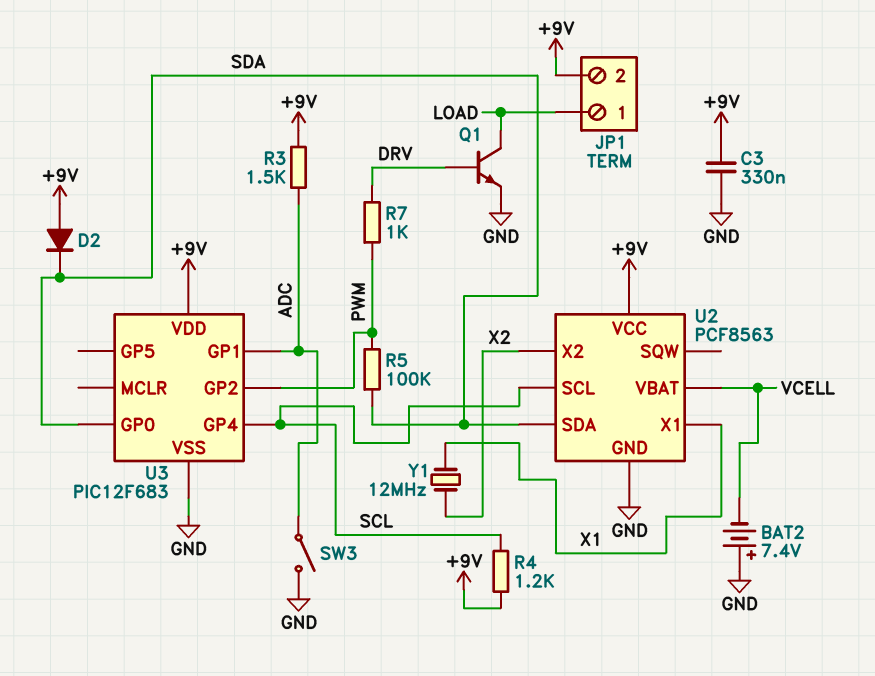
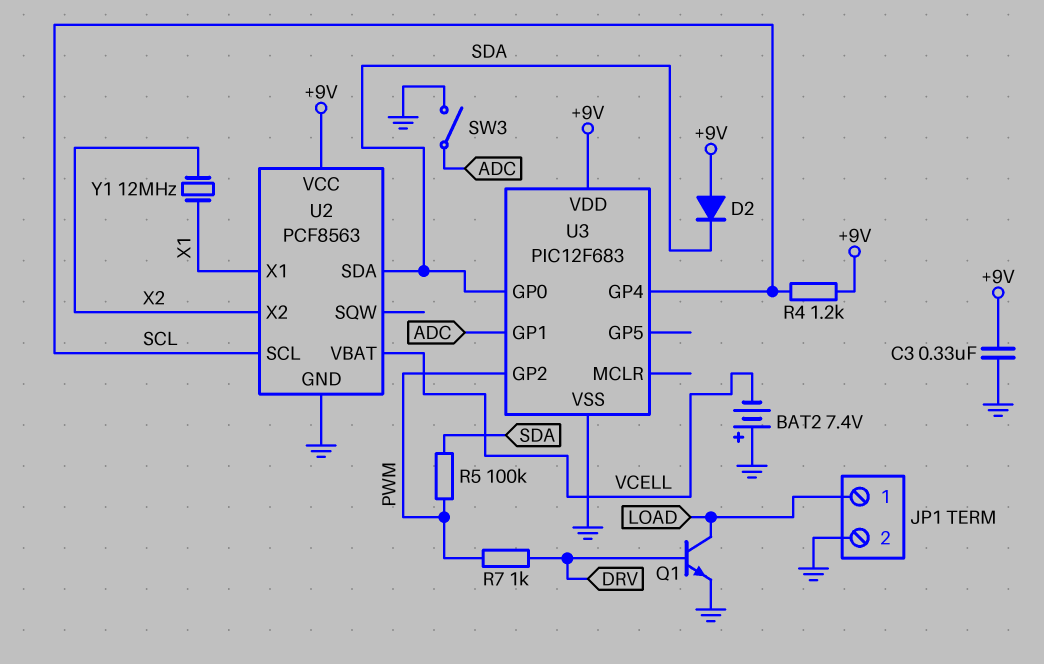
JP1 pin 2: +9V -> GND
R3: 1.5k (+9V, ADC) -> none

